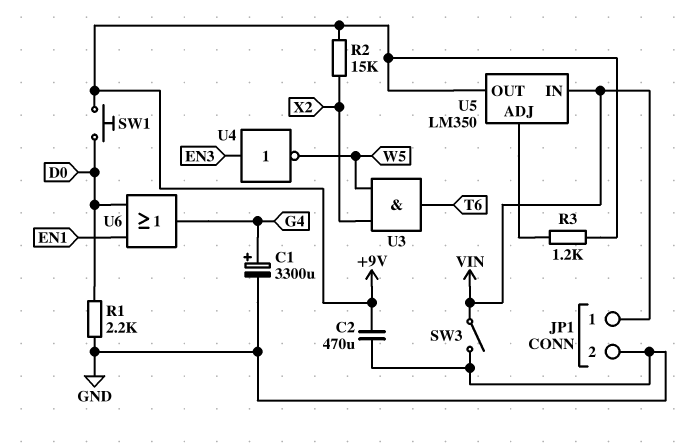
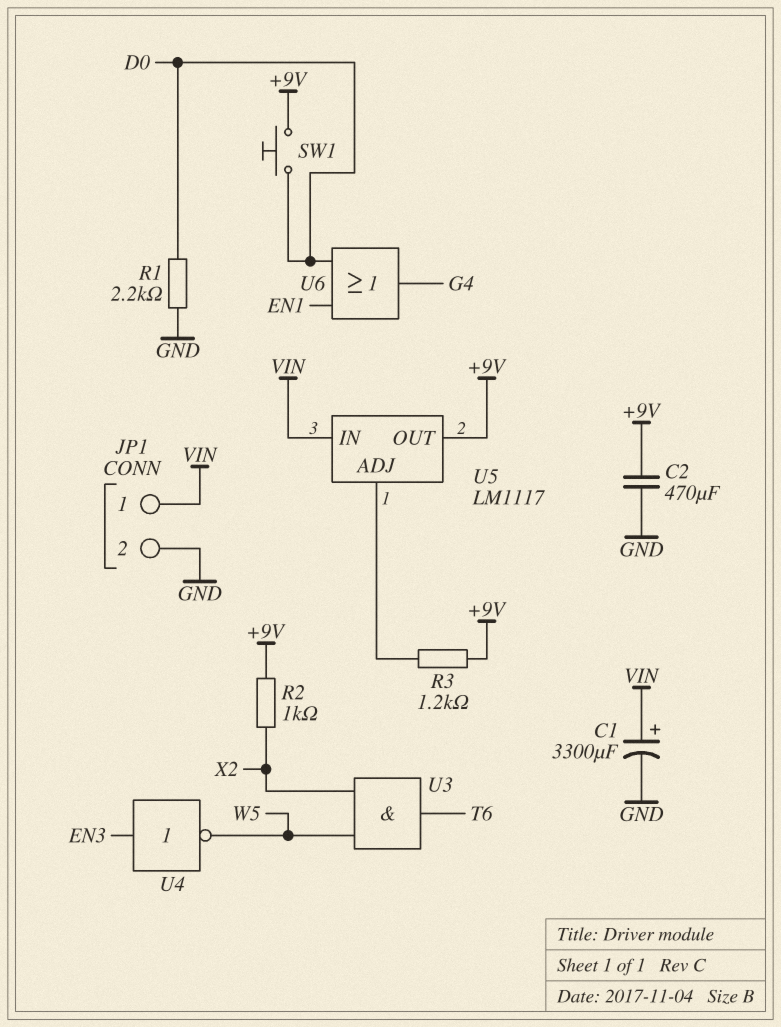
C1: 3300uF (plus G4, minus GND) -> 3300uF (plus VIN, minus GND)
R2: 15k (+9V, X2) -> 1k (+9V, X2)
SW3: switch (GND, VIN) -> none
U5: LM350 -> LM1117

